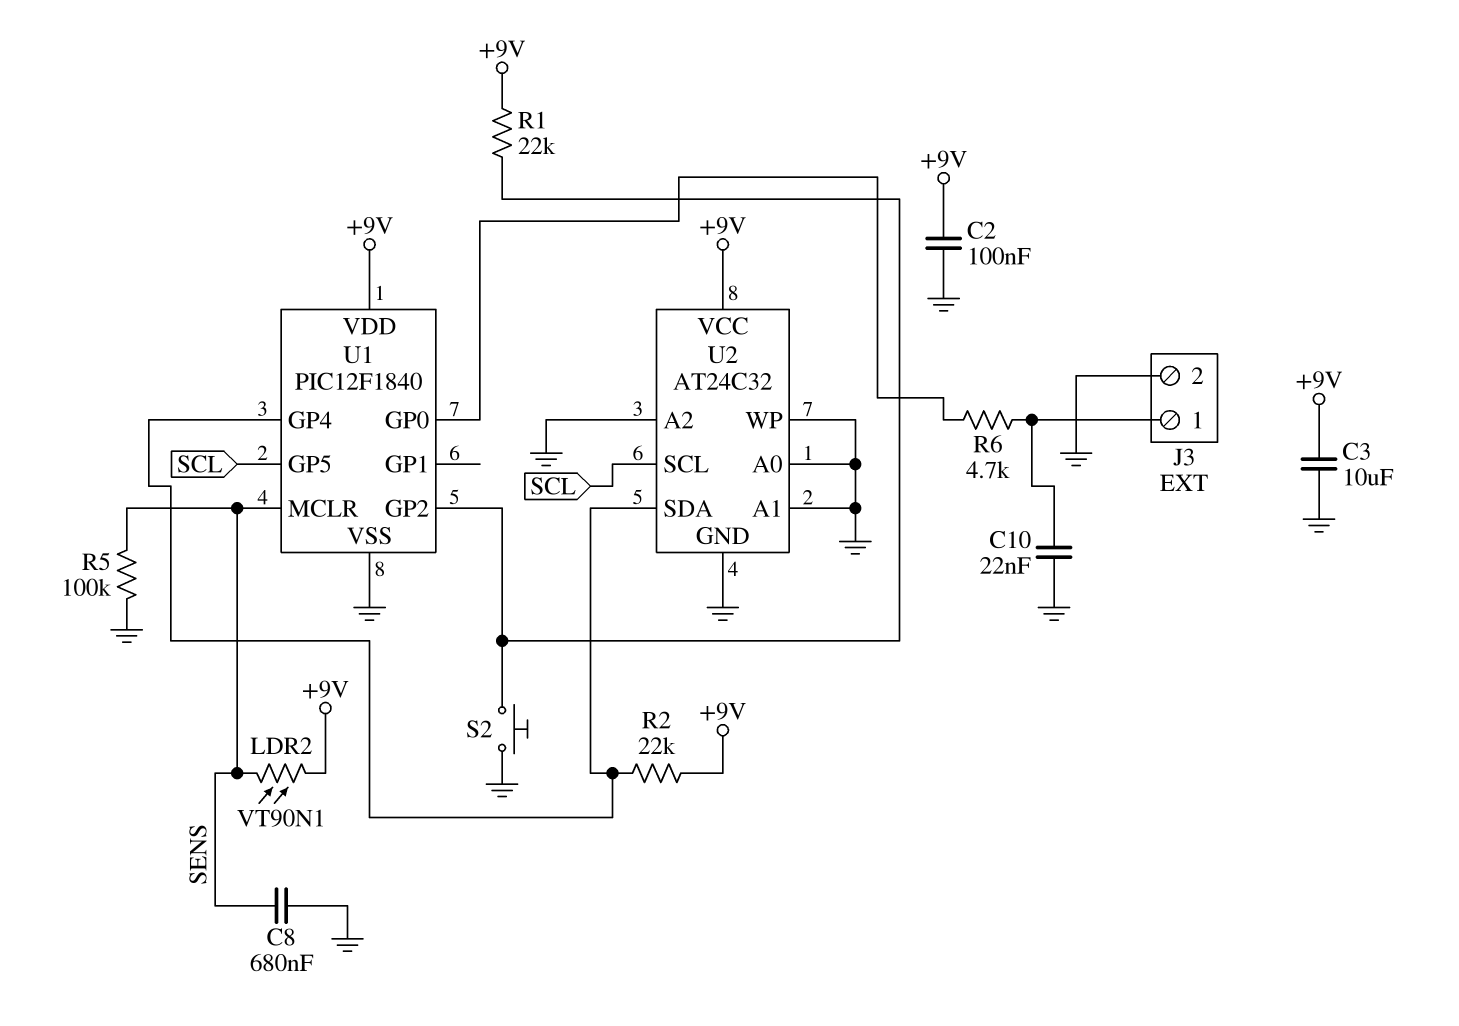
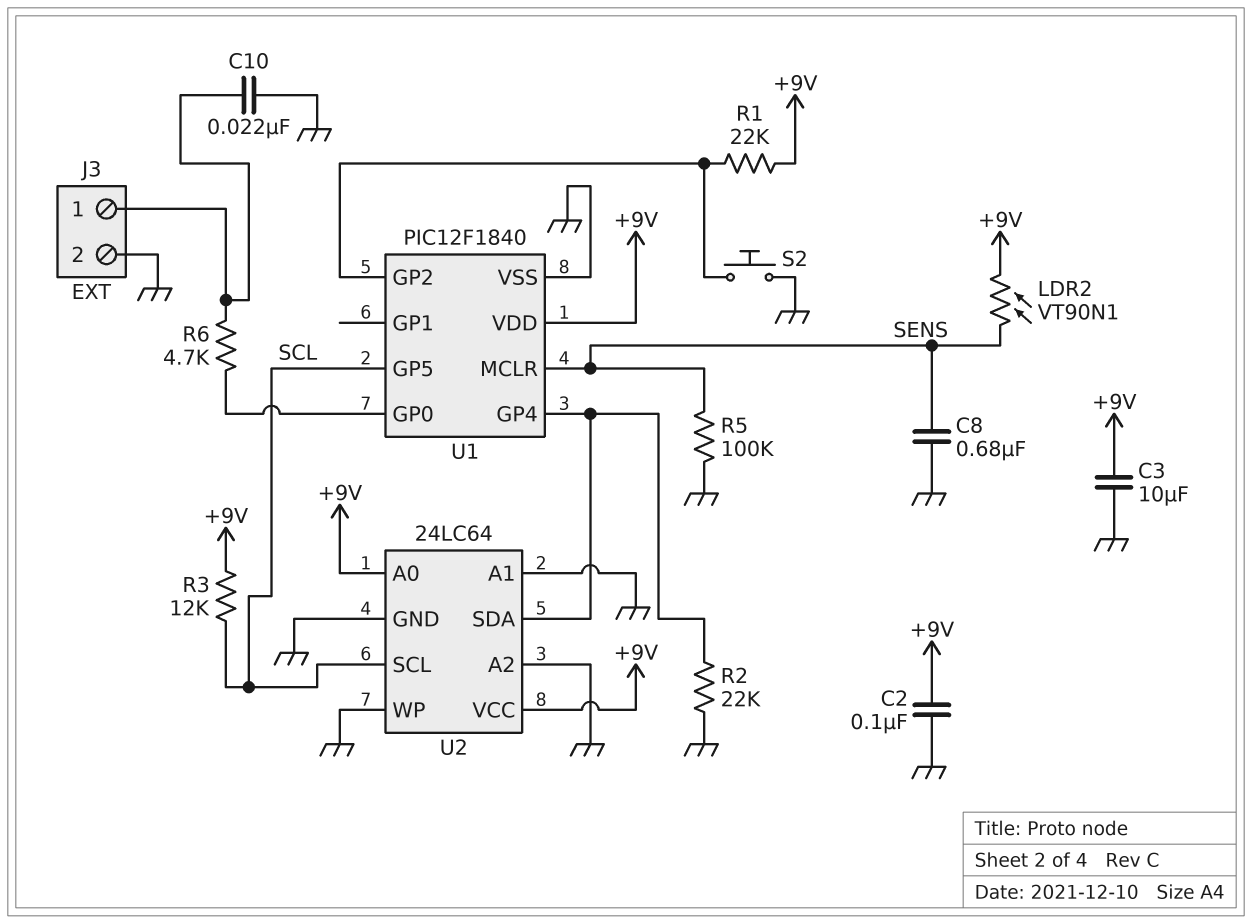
R2: 22k (+9V, U1/GP4) -> 22k (GND, U1/GP4)
R3: none -> 12k (+9V, SCL)
U2: AT24C32 -> 24LC64
U2 pin A0: GND -> +9V

